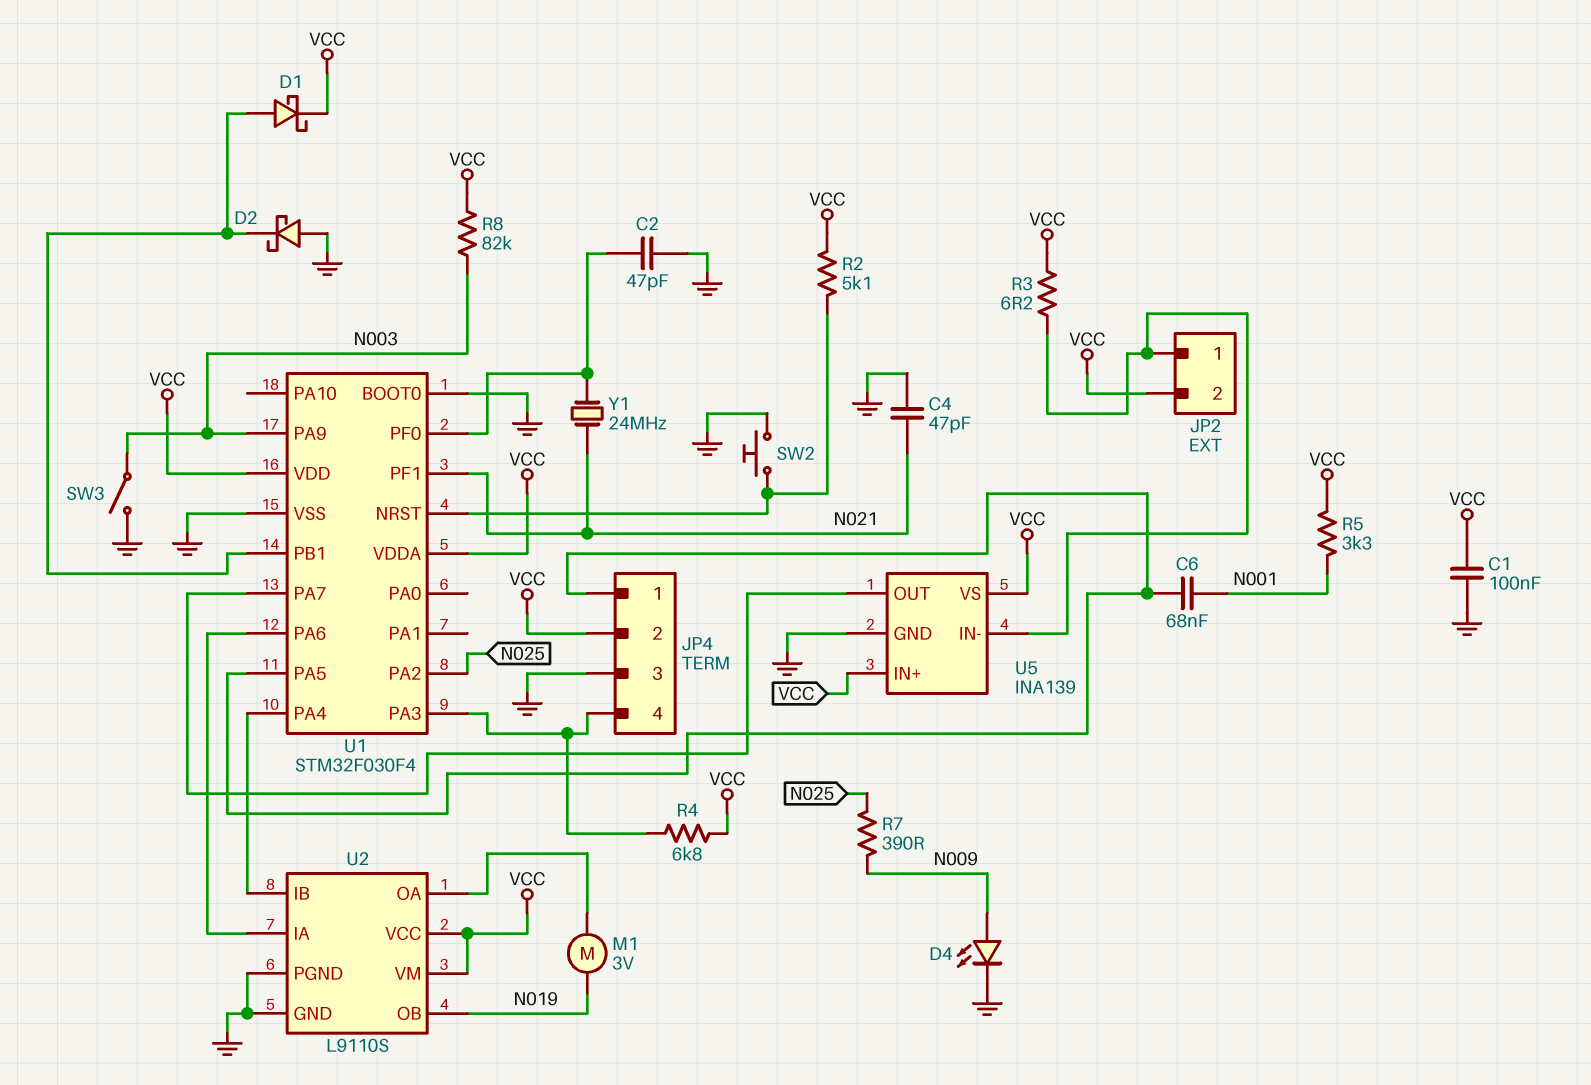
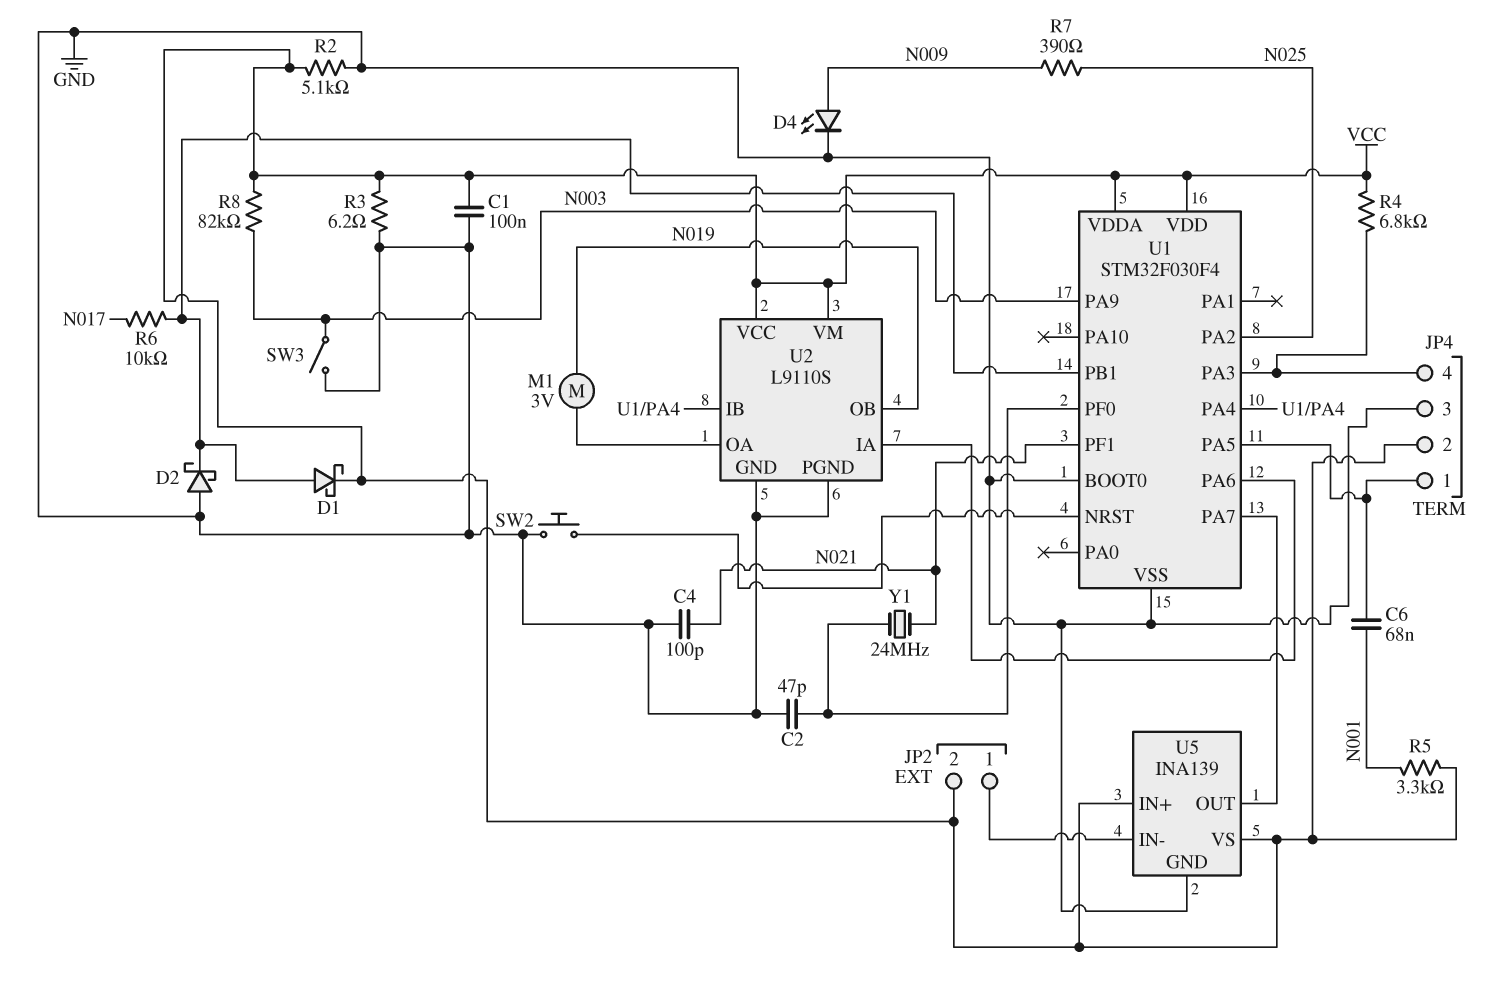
C4: 47pF (GND, N021) -> 100pF (GND, N021)
R2: 5.1k (U1/NRST, VCC) -> 5.1k (GND, VCC)
R3: 6.2 (JP2/1, VCC) -> 6.2 (GND, VCC)
R6: none -> 10k (N017, U1/PB1)

